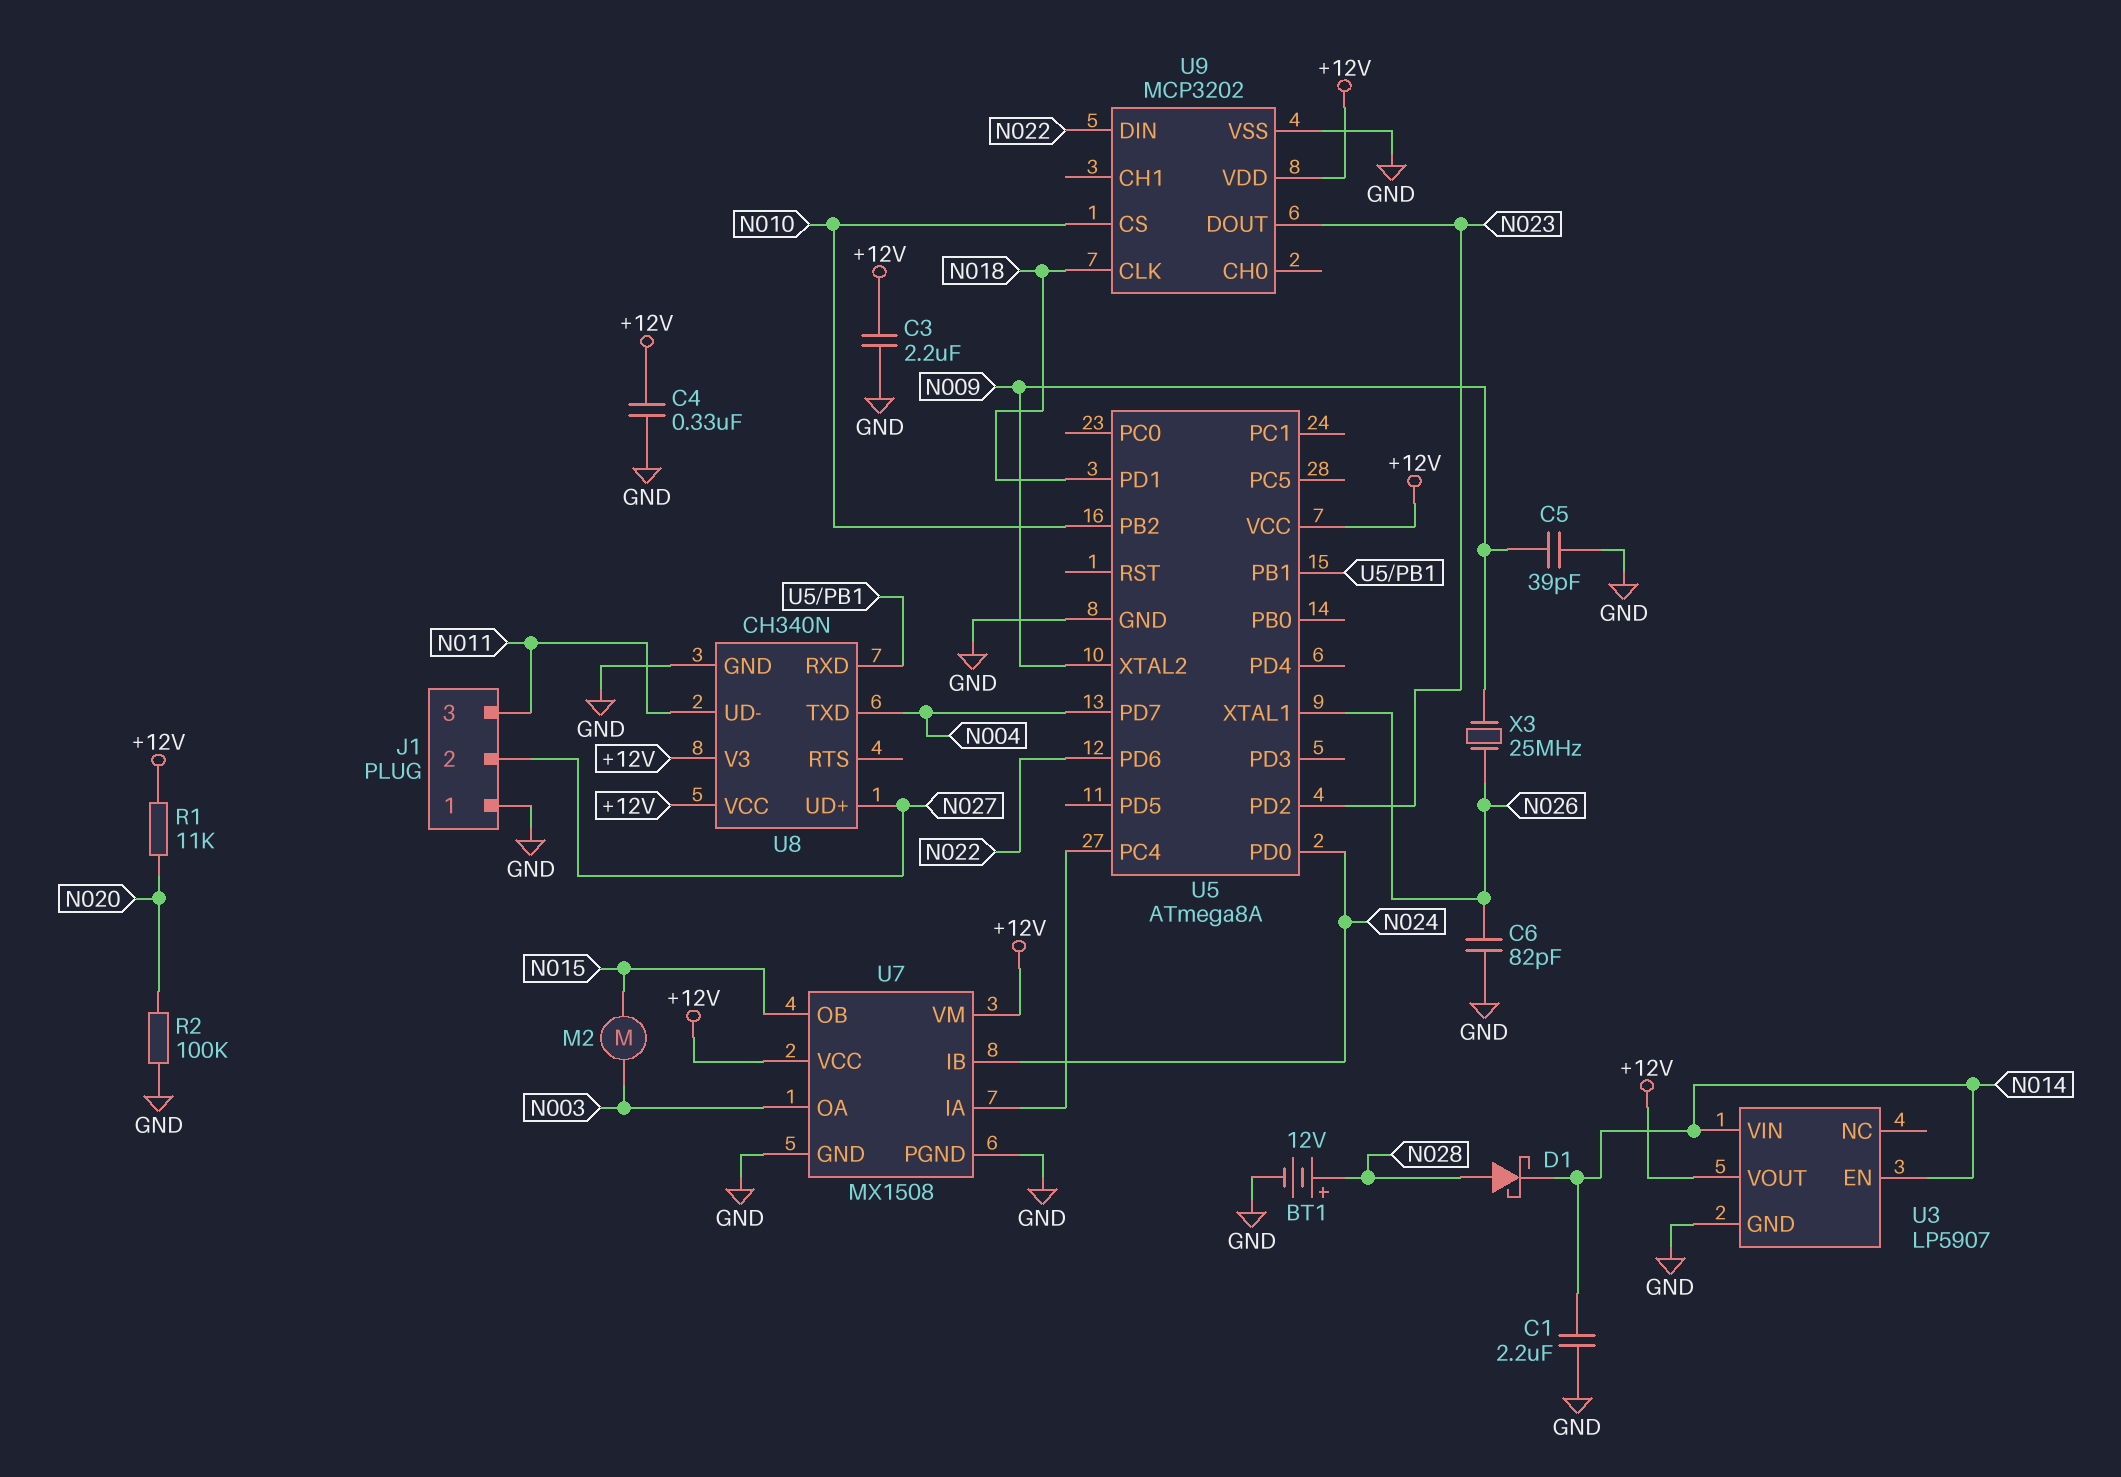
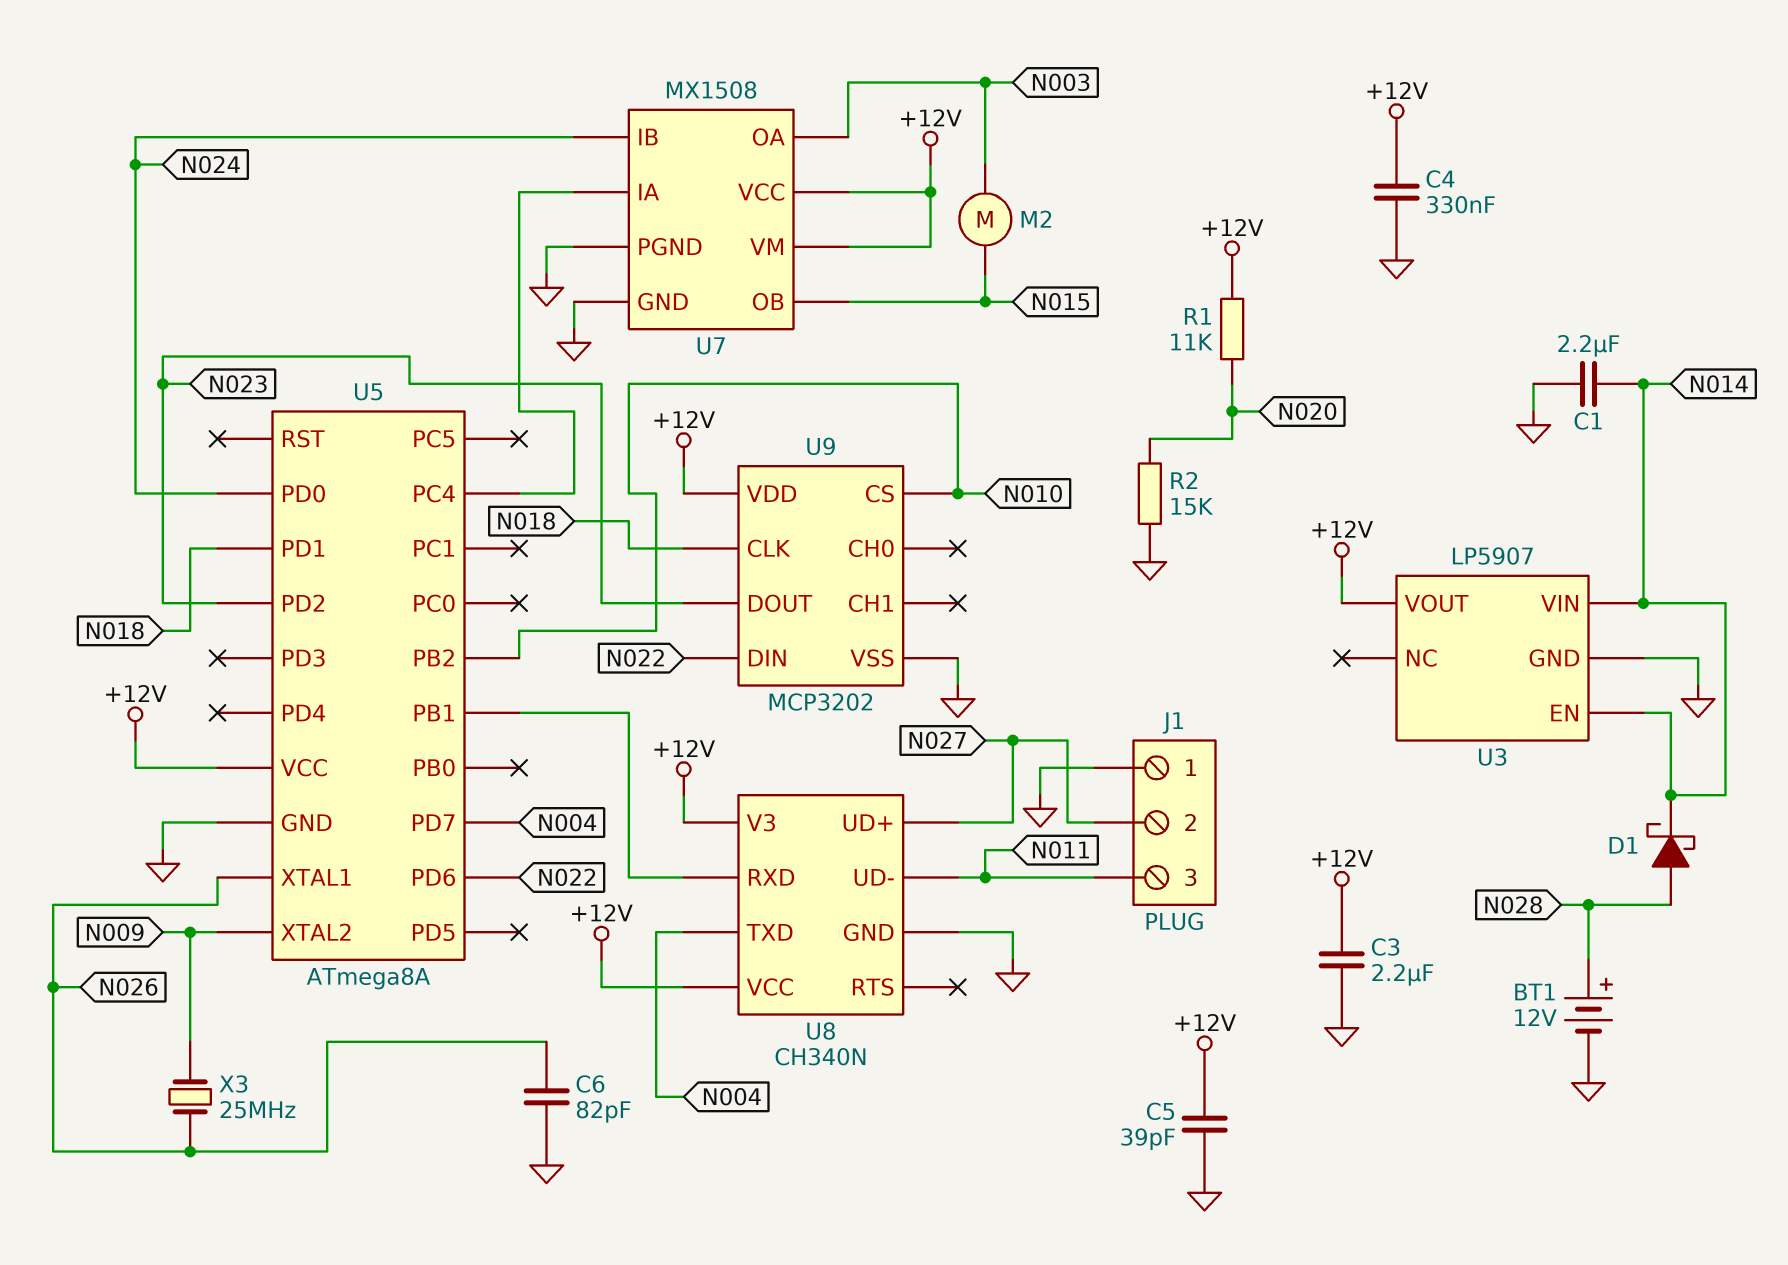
C5: 39pF (GND, N009) -> 39pF (+12V, GND)
R2: 100k (GND, N020) -> 15k (GND, N020)

